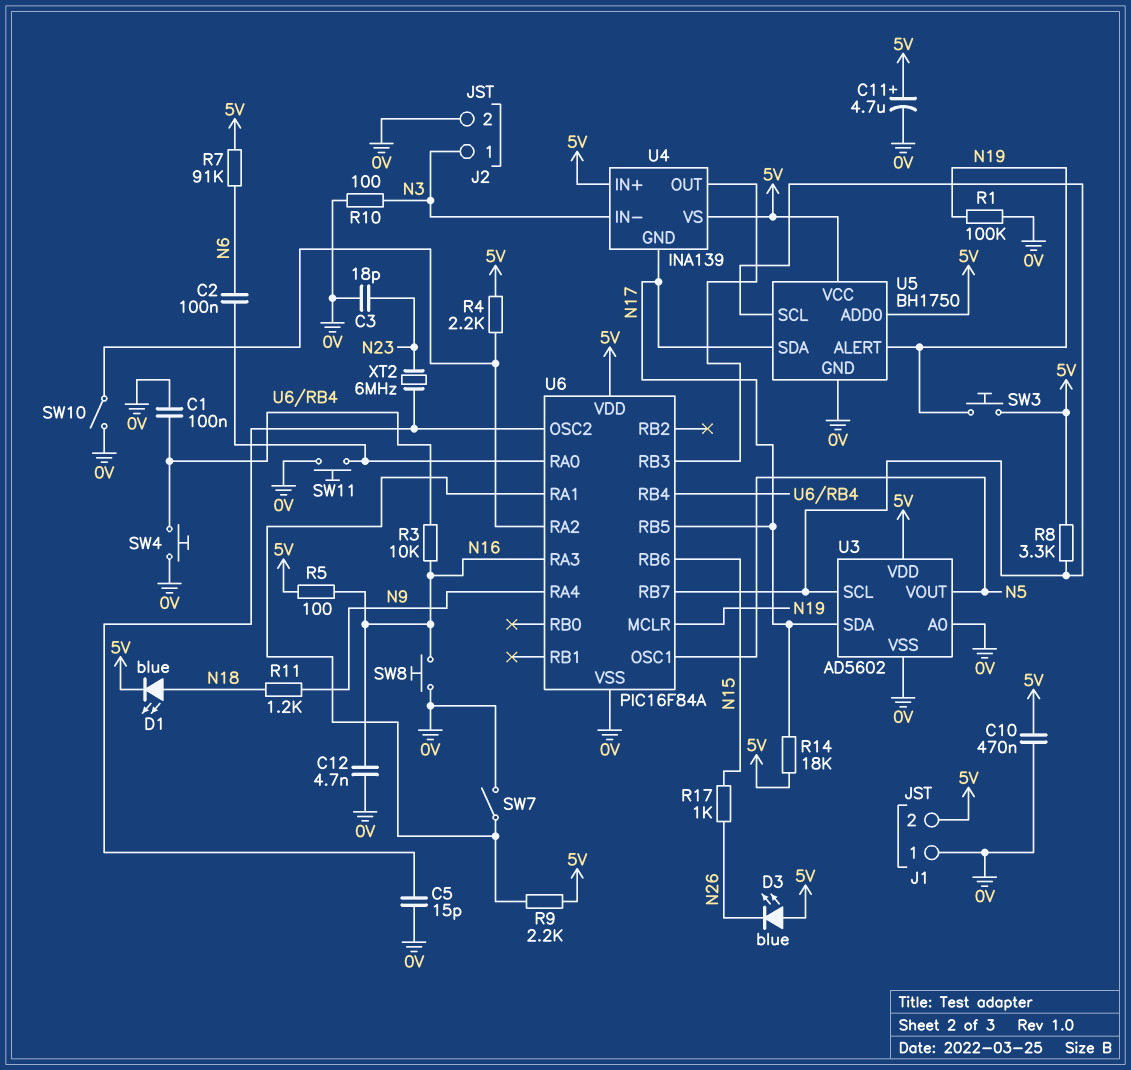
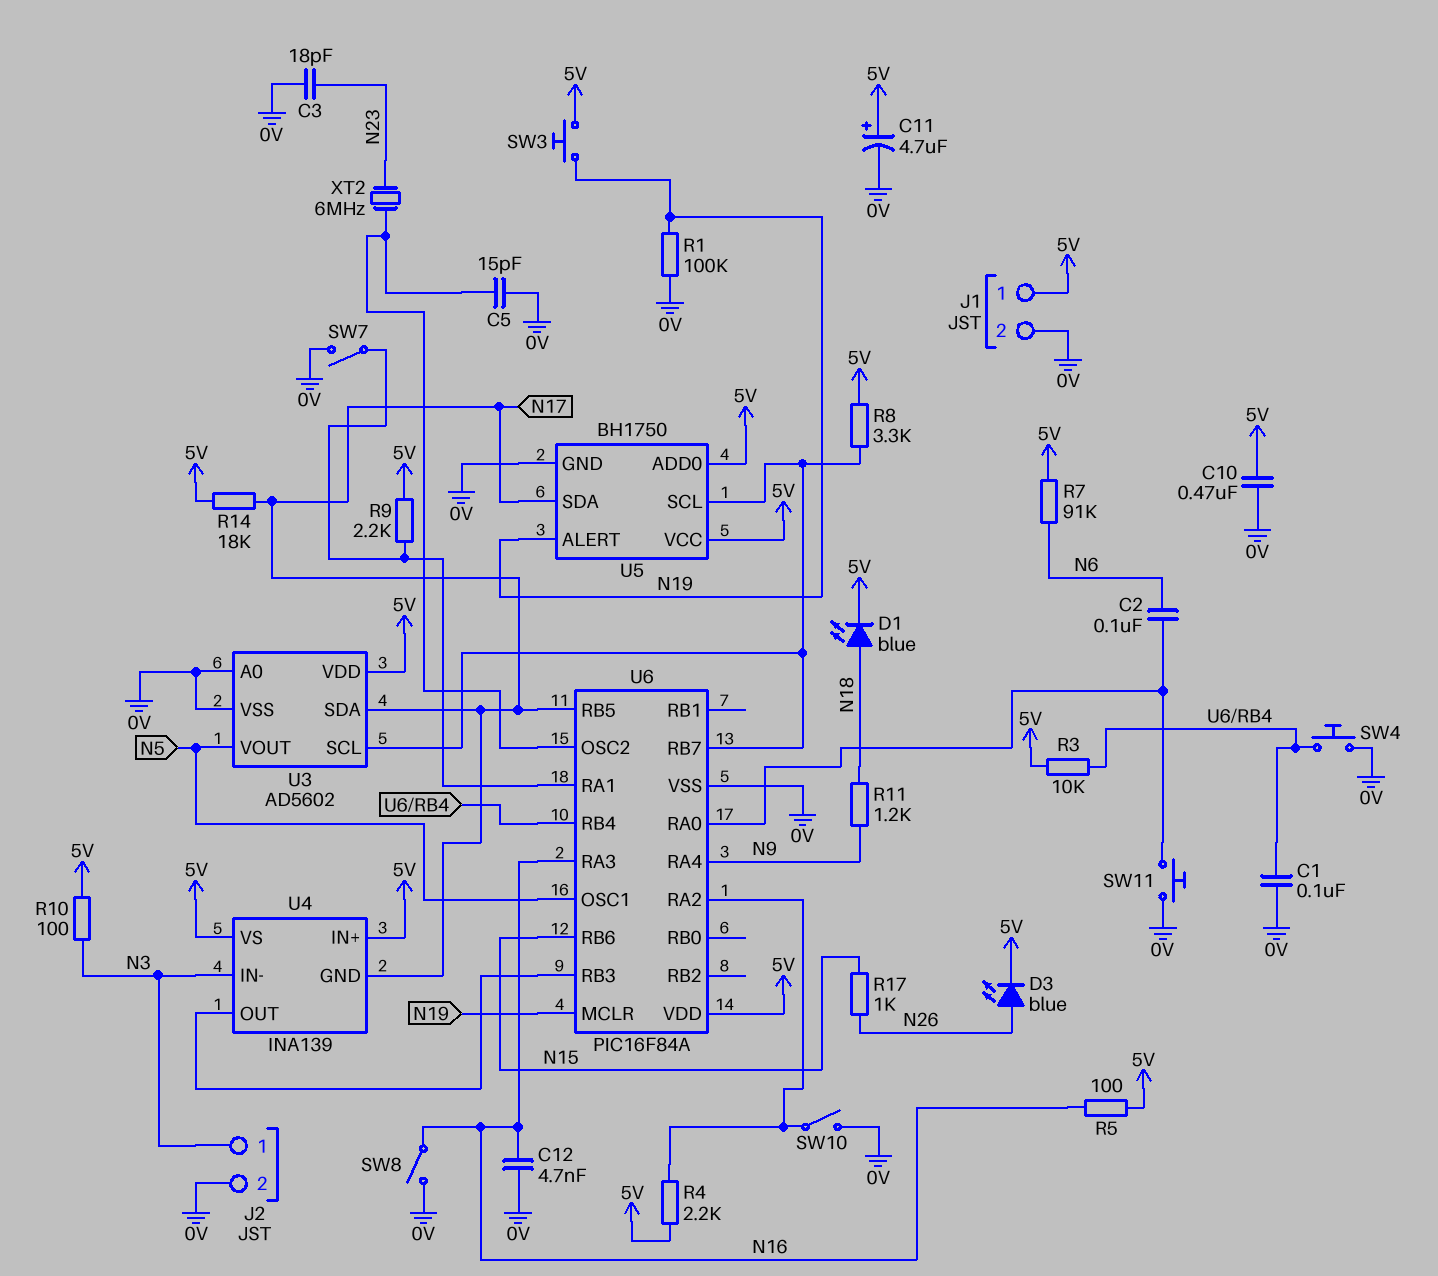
D3: LED blue (A 5V, K N26) -> LED blue (A N26, K 5V)
J1 pin 1: 0V -> 5V
J1 pin 2: 5V -> 0V
R3: 10k (N16, U6/RB4) -> 10k (5V, U6/RB4)
R10: 100 (0V, N3) -> 100 (5V, N3)
SW8: button (0V, N16) -> switch (0V, N16)

